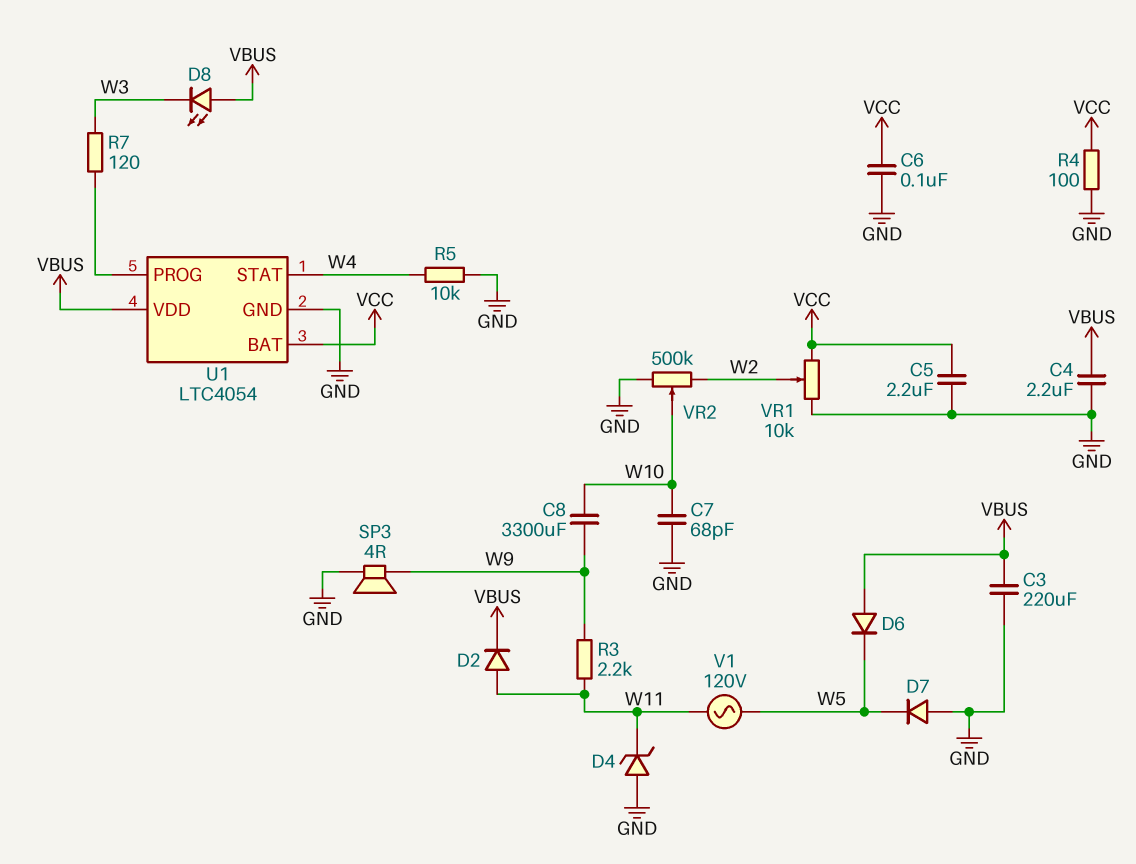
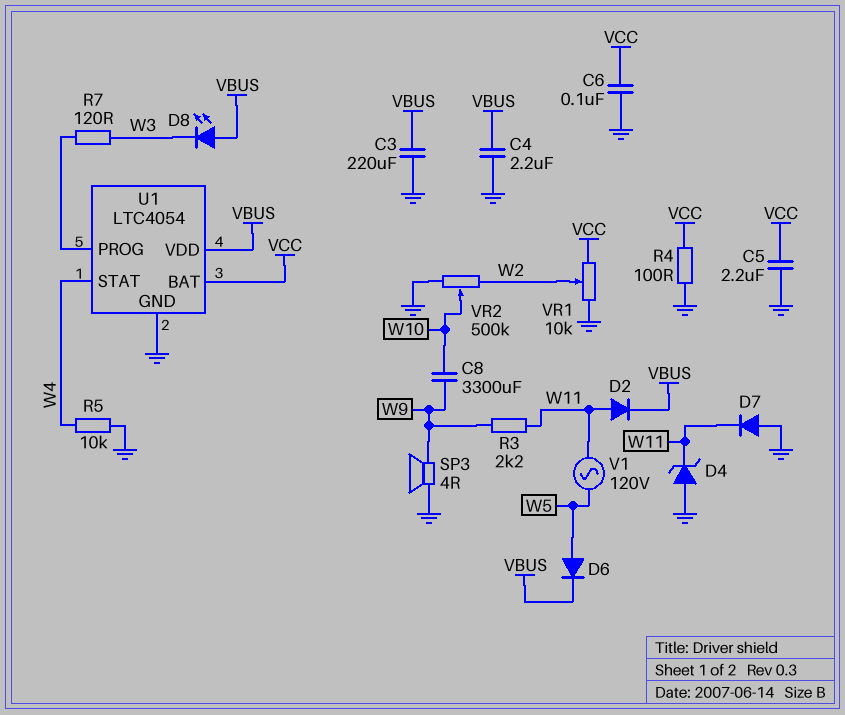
C7: 68pF (GND, W10) -> none
D6: diode (A VBUS, K W5) -> diode (A W5, K VBUS)
D7: diode (A GND, K W5) -> diode (A GND, K W11)

